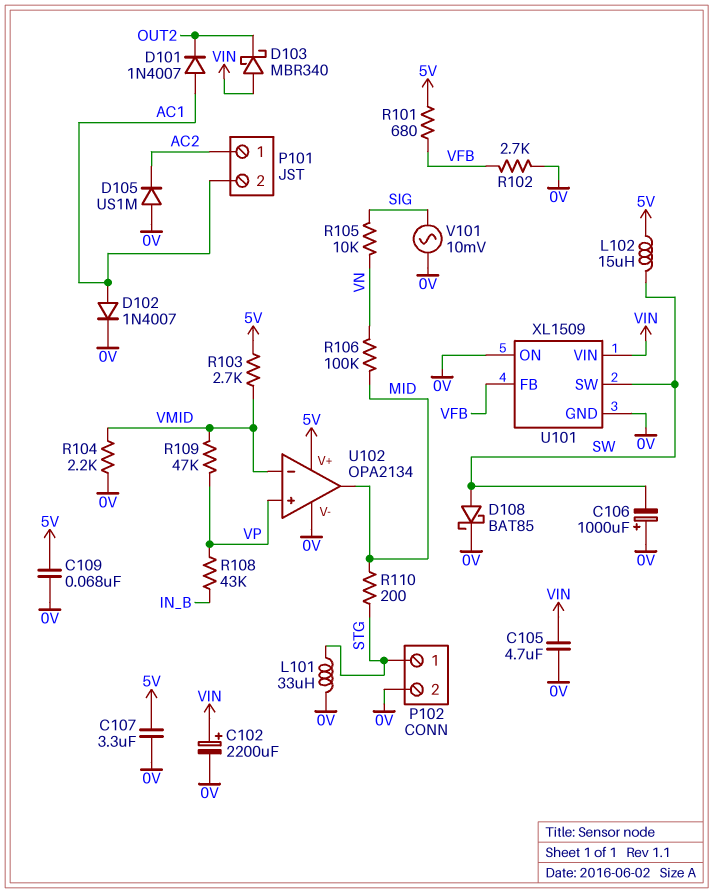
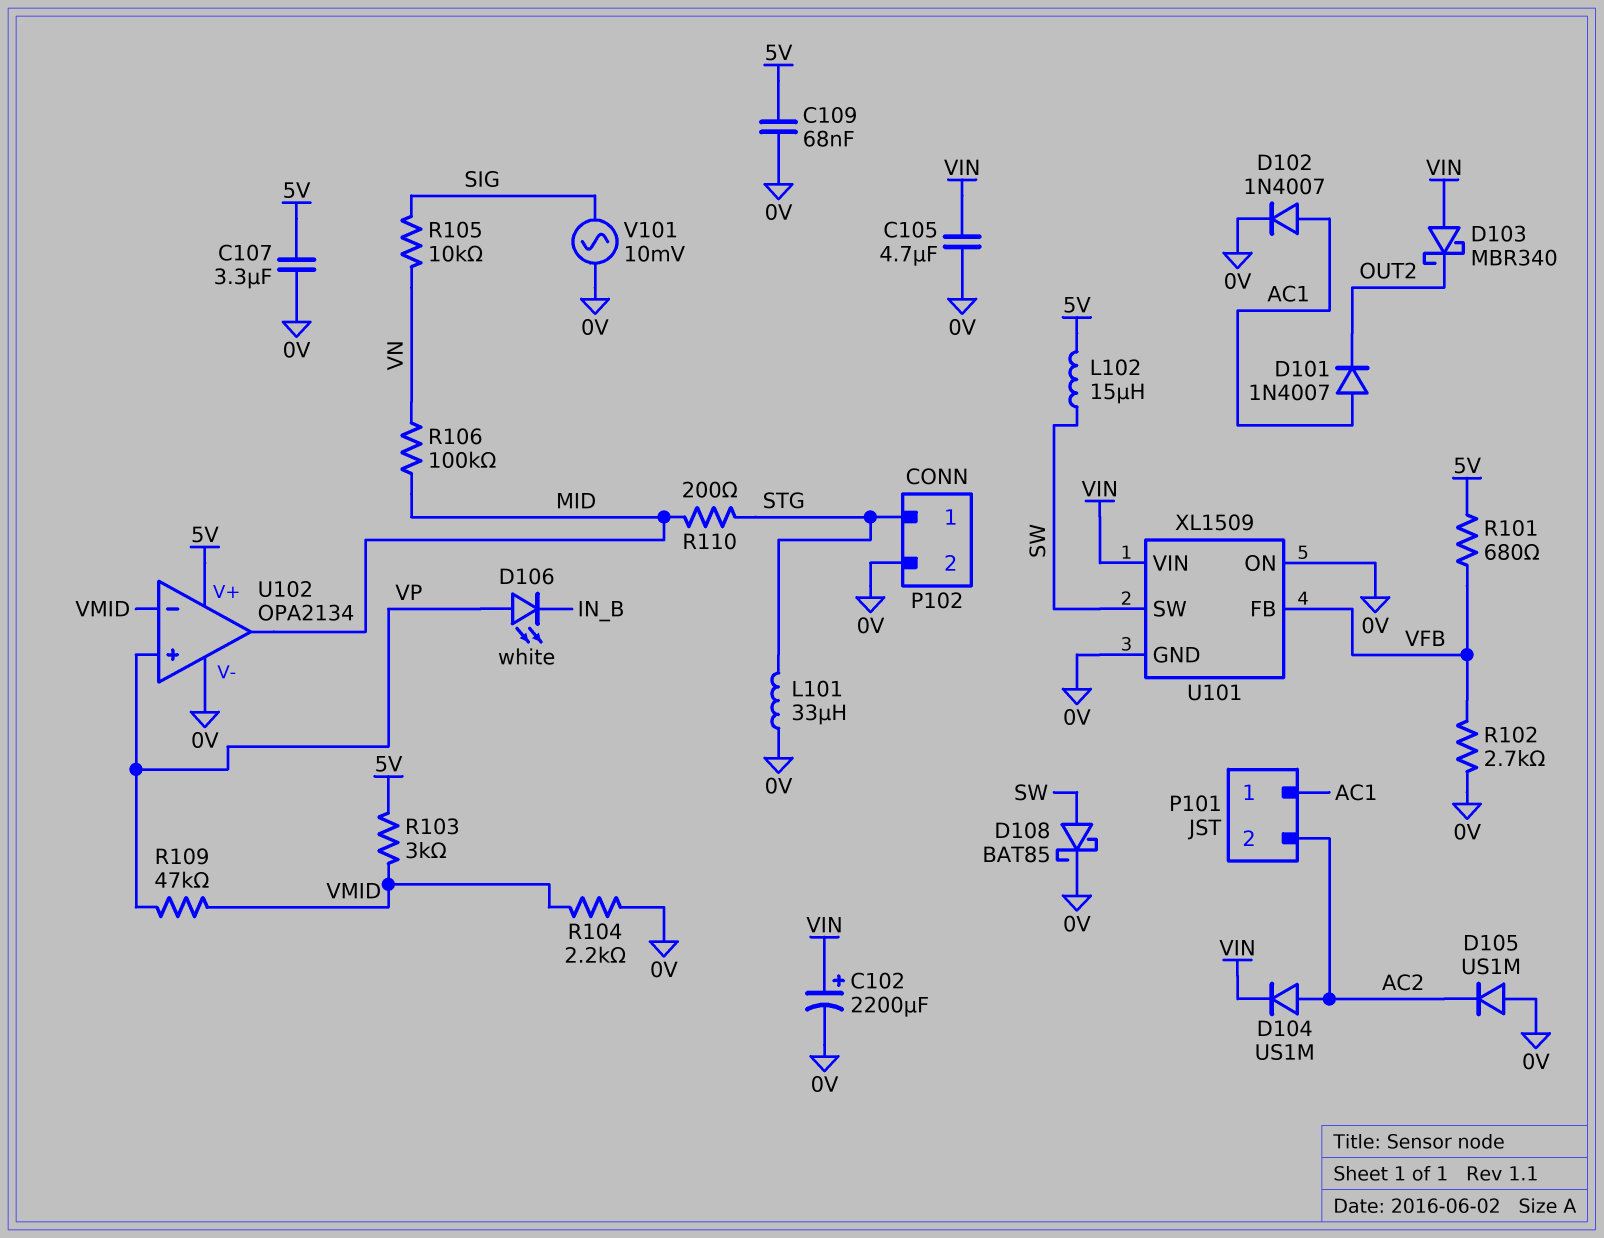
C106: 1000uF (plus 0V, minus SW) -> none
D104: none -> diode US1M (A AC2, K VIN)
D106: none -> LED white (A VP, K IN_B)
P101 pin 1: AC2 -> AC1
P101 pin 2: AC1 -> AC2
R103: 2.7k (5V, VMID) -> 3k (5V, VMID)
R108: 43k (IN_B, VP) -> none

